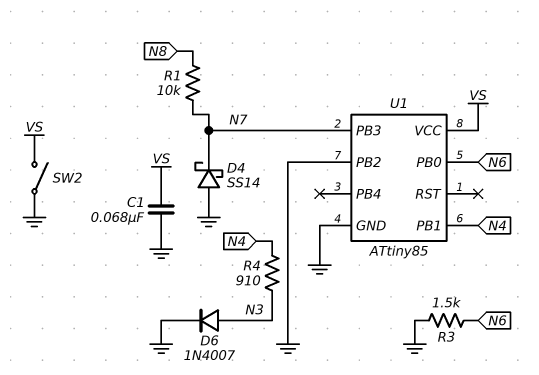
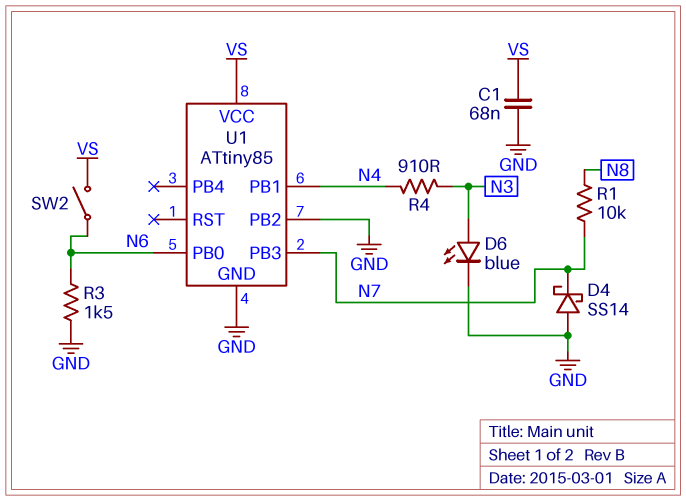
D6: diode 1N4007 (A N3, K GND) -> LED blue (A N3, K GND)
SW2: switch (GND, VS) -> switch (N6, VS)

